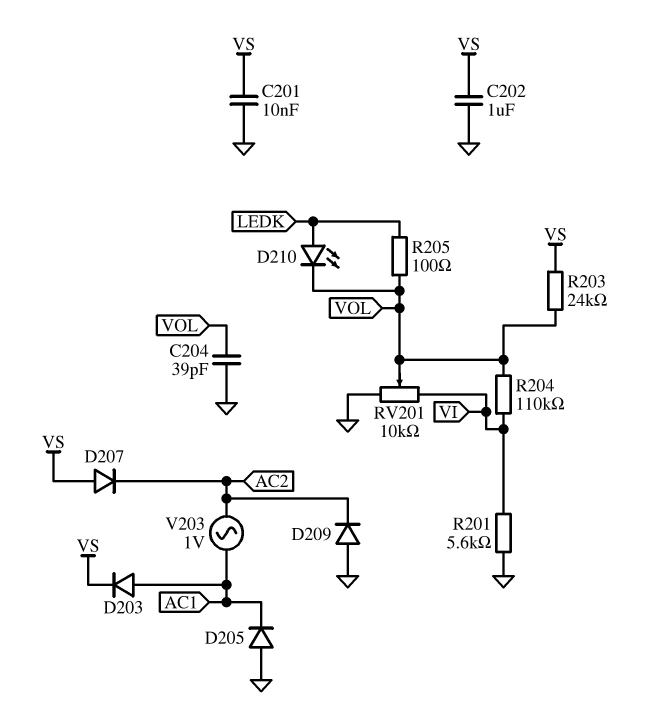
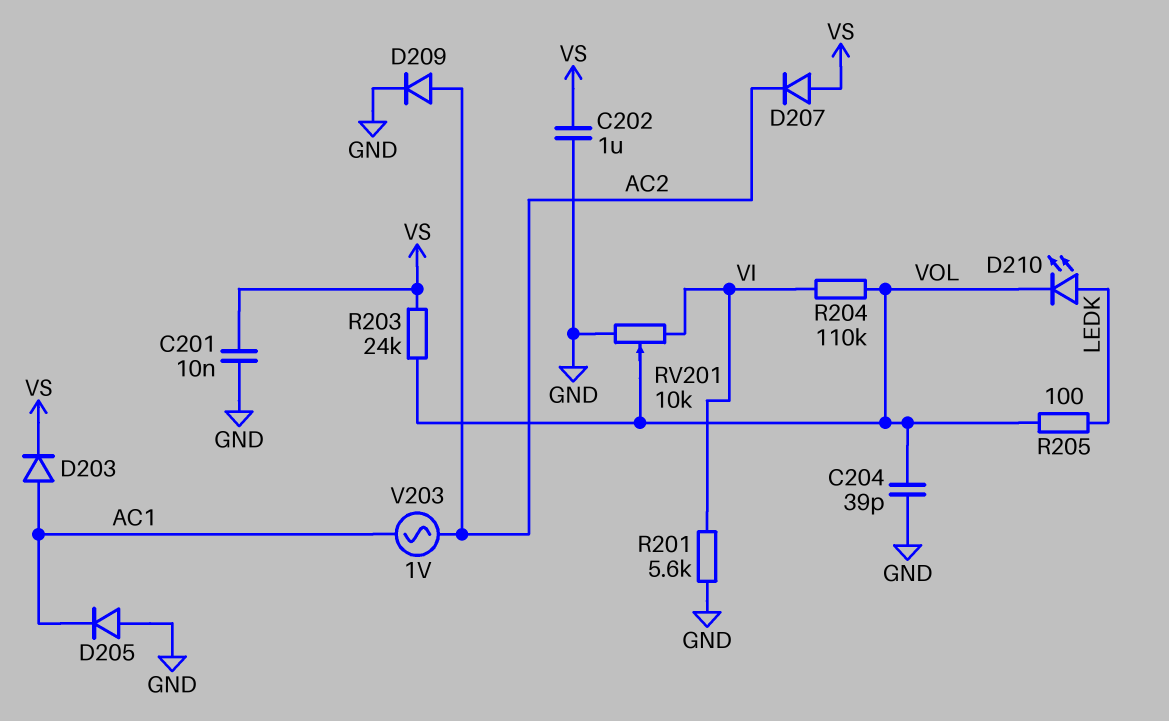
D209: diode (A GND, K AC2) -> diode (A AC2, K GND)

